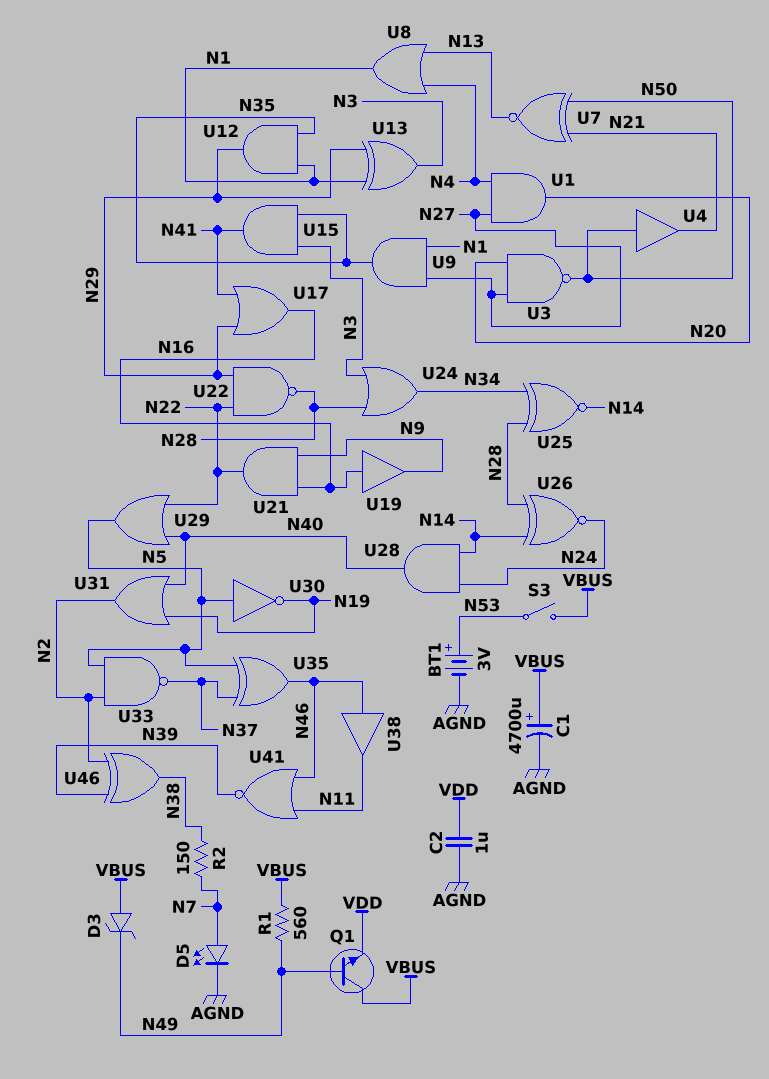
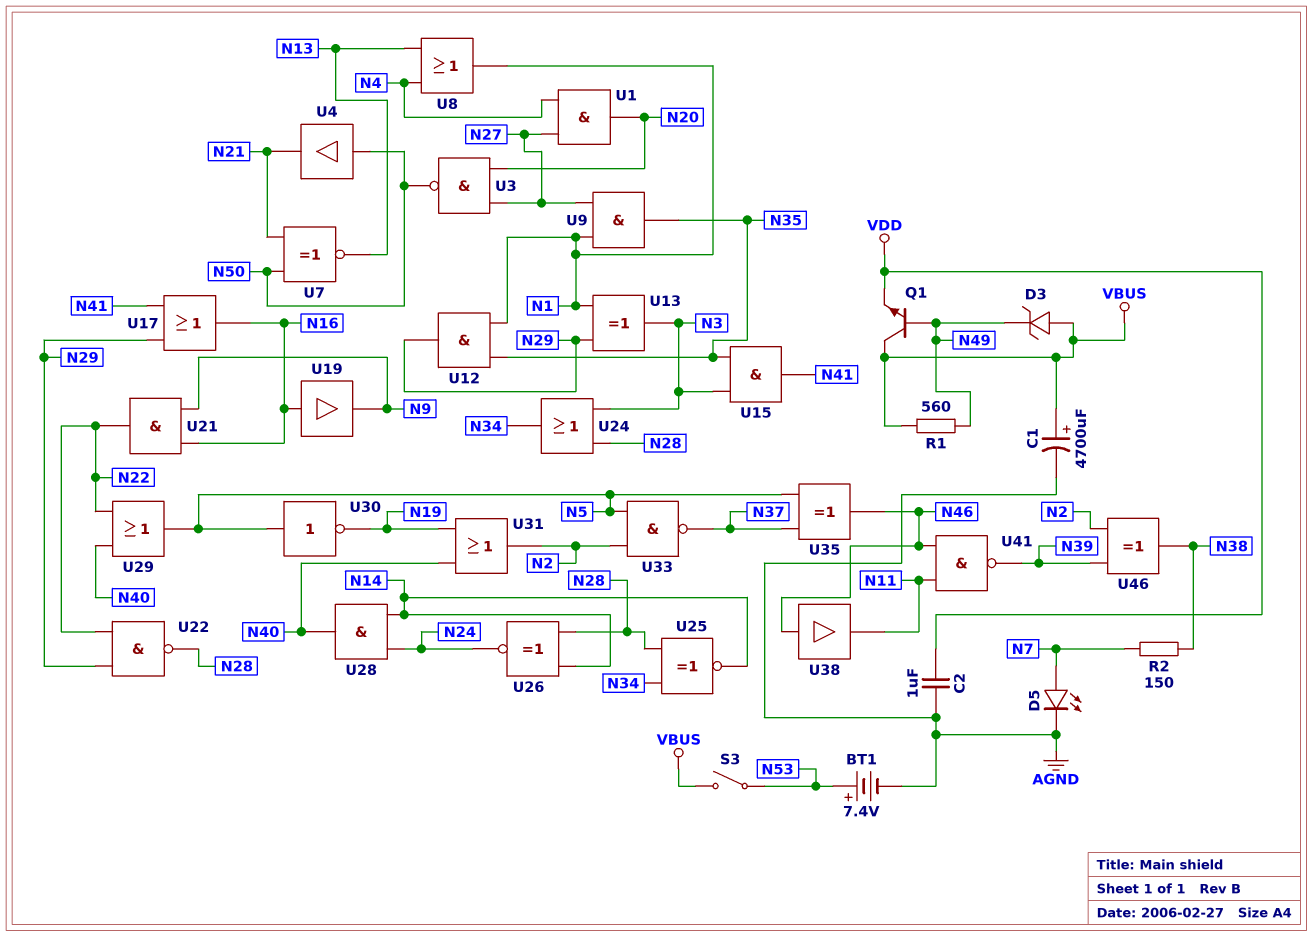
BT1: 3V (plus N53, minus AGND) -> 7.4V (plus N53, minus AGND)
U41: NOR (in N11, in N46, out N39) -> NAND (in N11, in N46, out N39)

